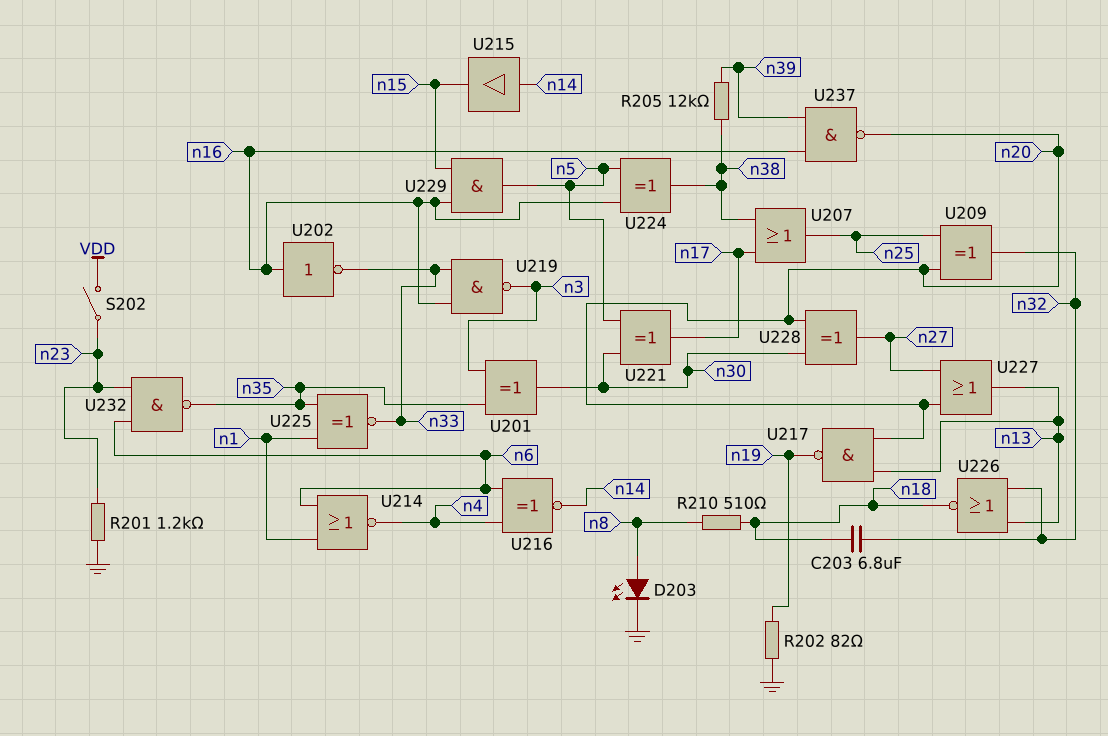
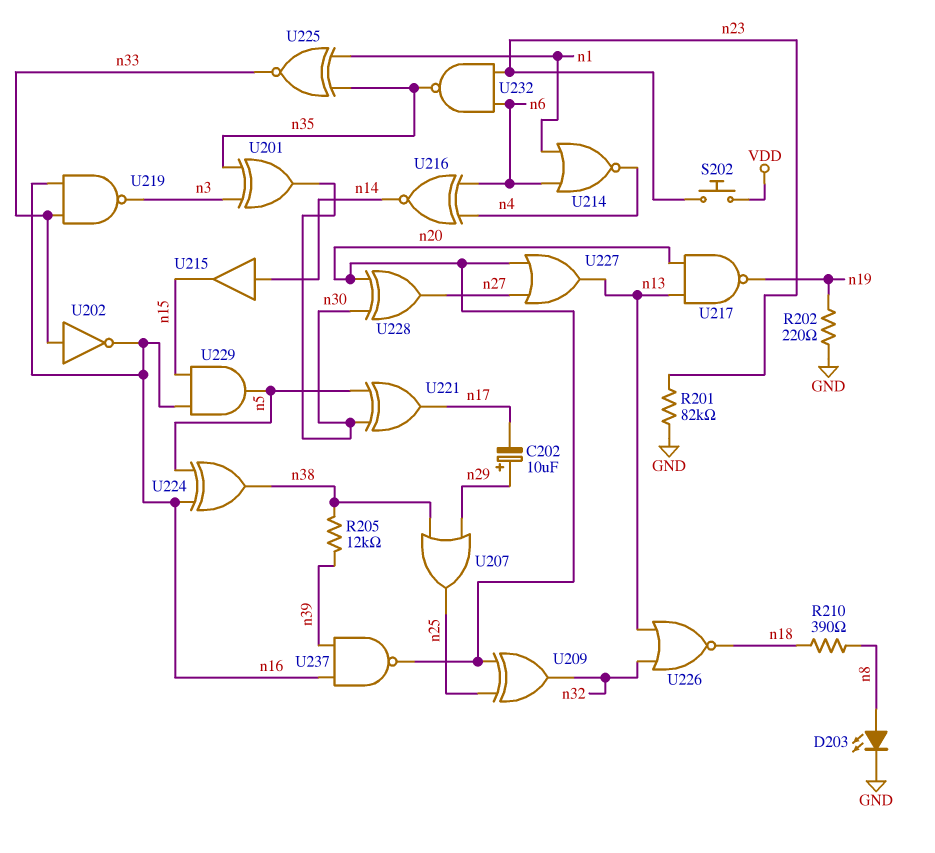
C202: none -> 10uF (plus n29, minus n17)
C203: 6.8uF (n18, n32) -> none
R201: 1.2k (GND, n23) -> 82k (GND, n23)
R202: 82 (GND, n19) -> 220 (GND, n19)
R210: 510 (n8, n18) -> 390 (n8, n18)
S202: switch (VDD, n23) -> button (VDD, n23)
U202: NOT (in n16, out n33) -> NOT (in n33, out n16)
U207: OR (in n17, in n38, out n25) -> OR (in n29, in n38, out n25)

